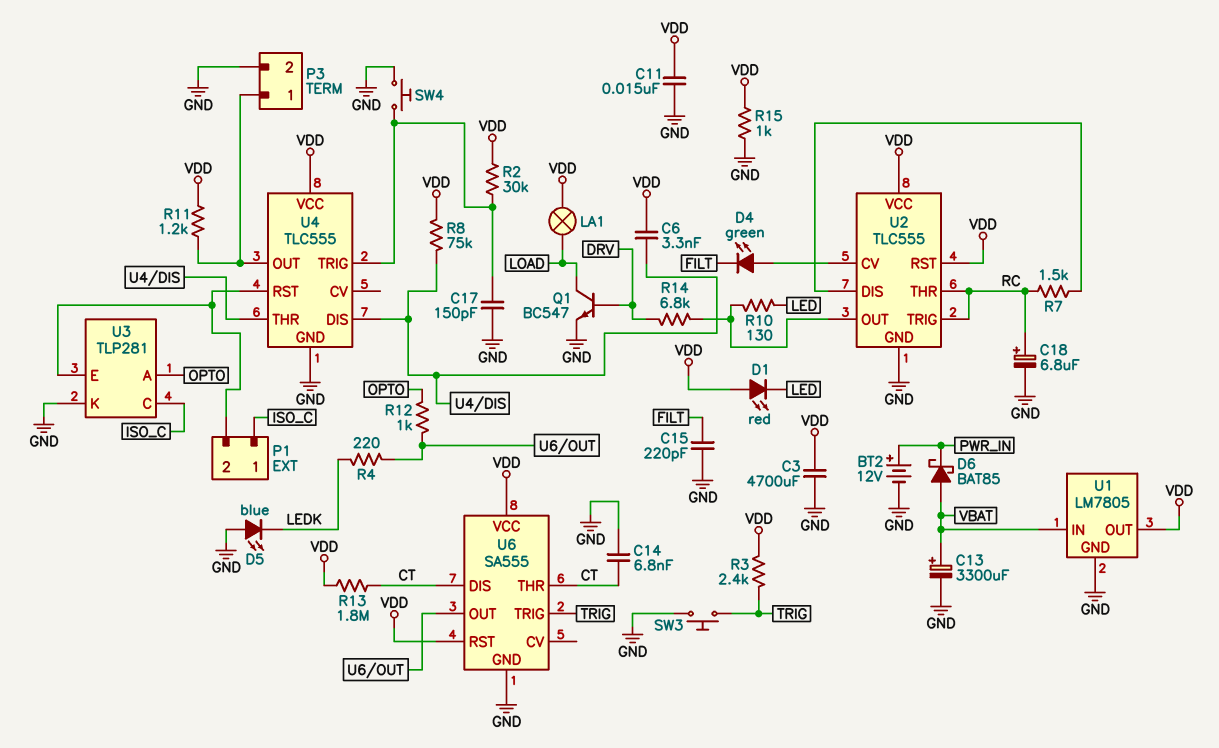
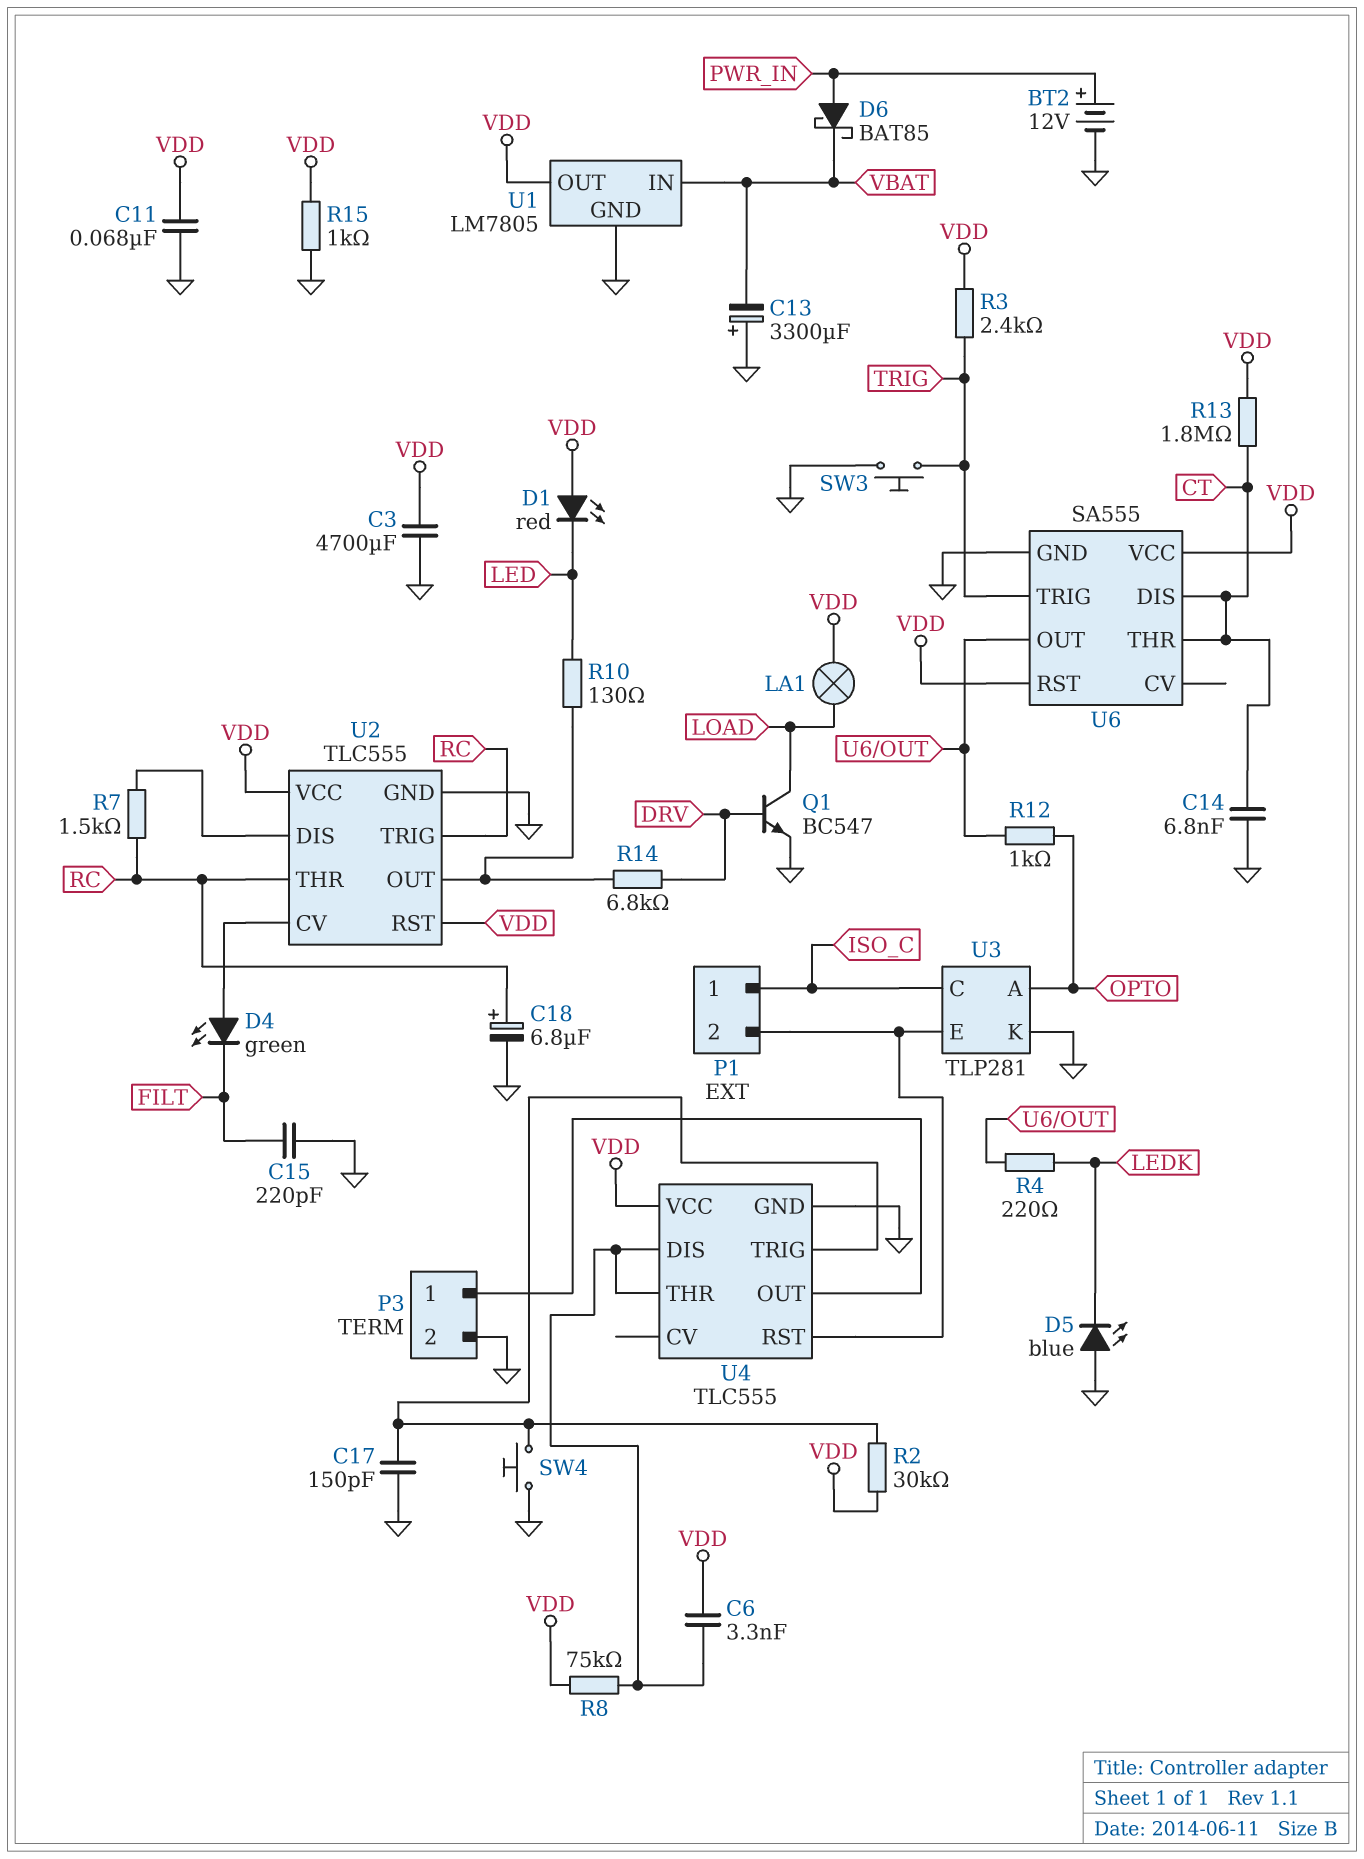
C11: 15nF (GND, VDD) -> 68nF (GND, VDD)
C13: 3300uF (plus VBAT, minus GND) -> 3300uF (plus GND, minus VBAT)
D6: schottky BAT85 (A VBAT, K PWR_IN) -> schottky BAT85 (A PWR_IN, K VBAT)
R11: 1.2k (P3/1, VDD) -> none

